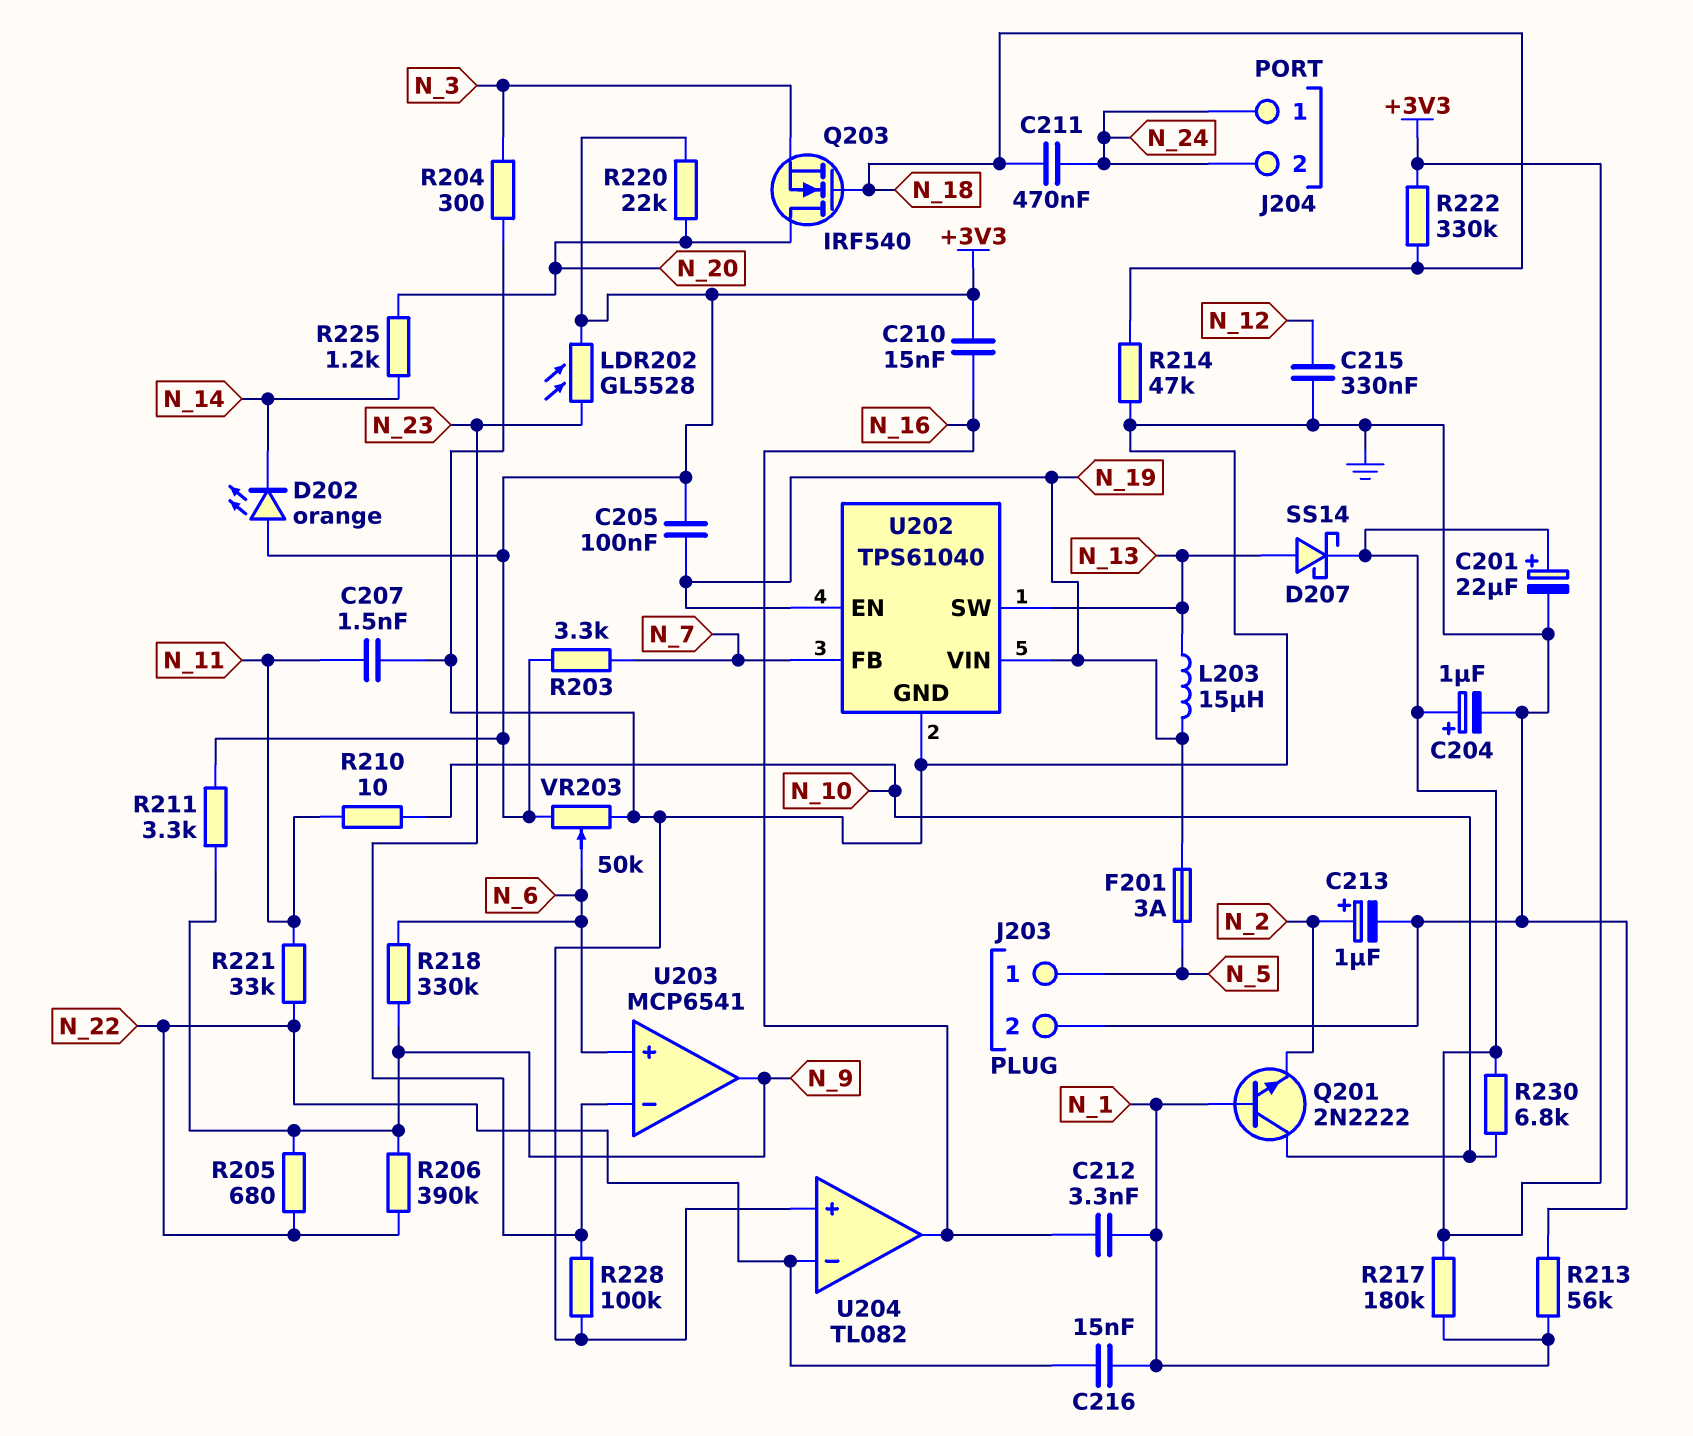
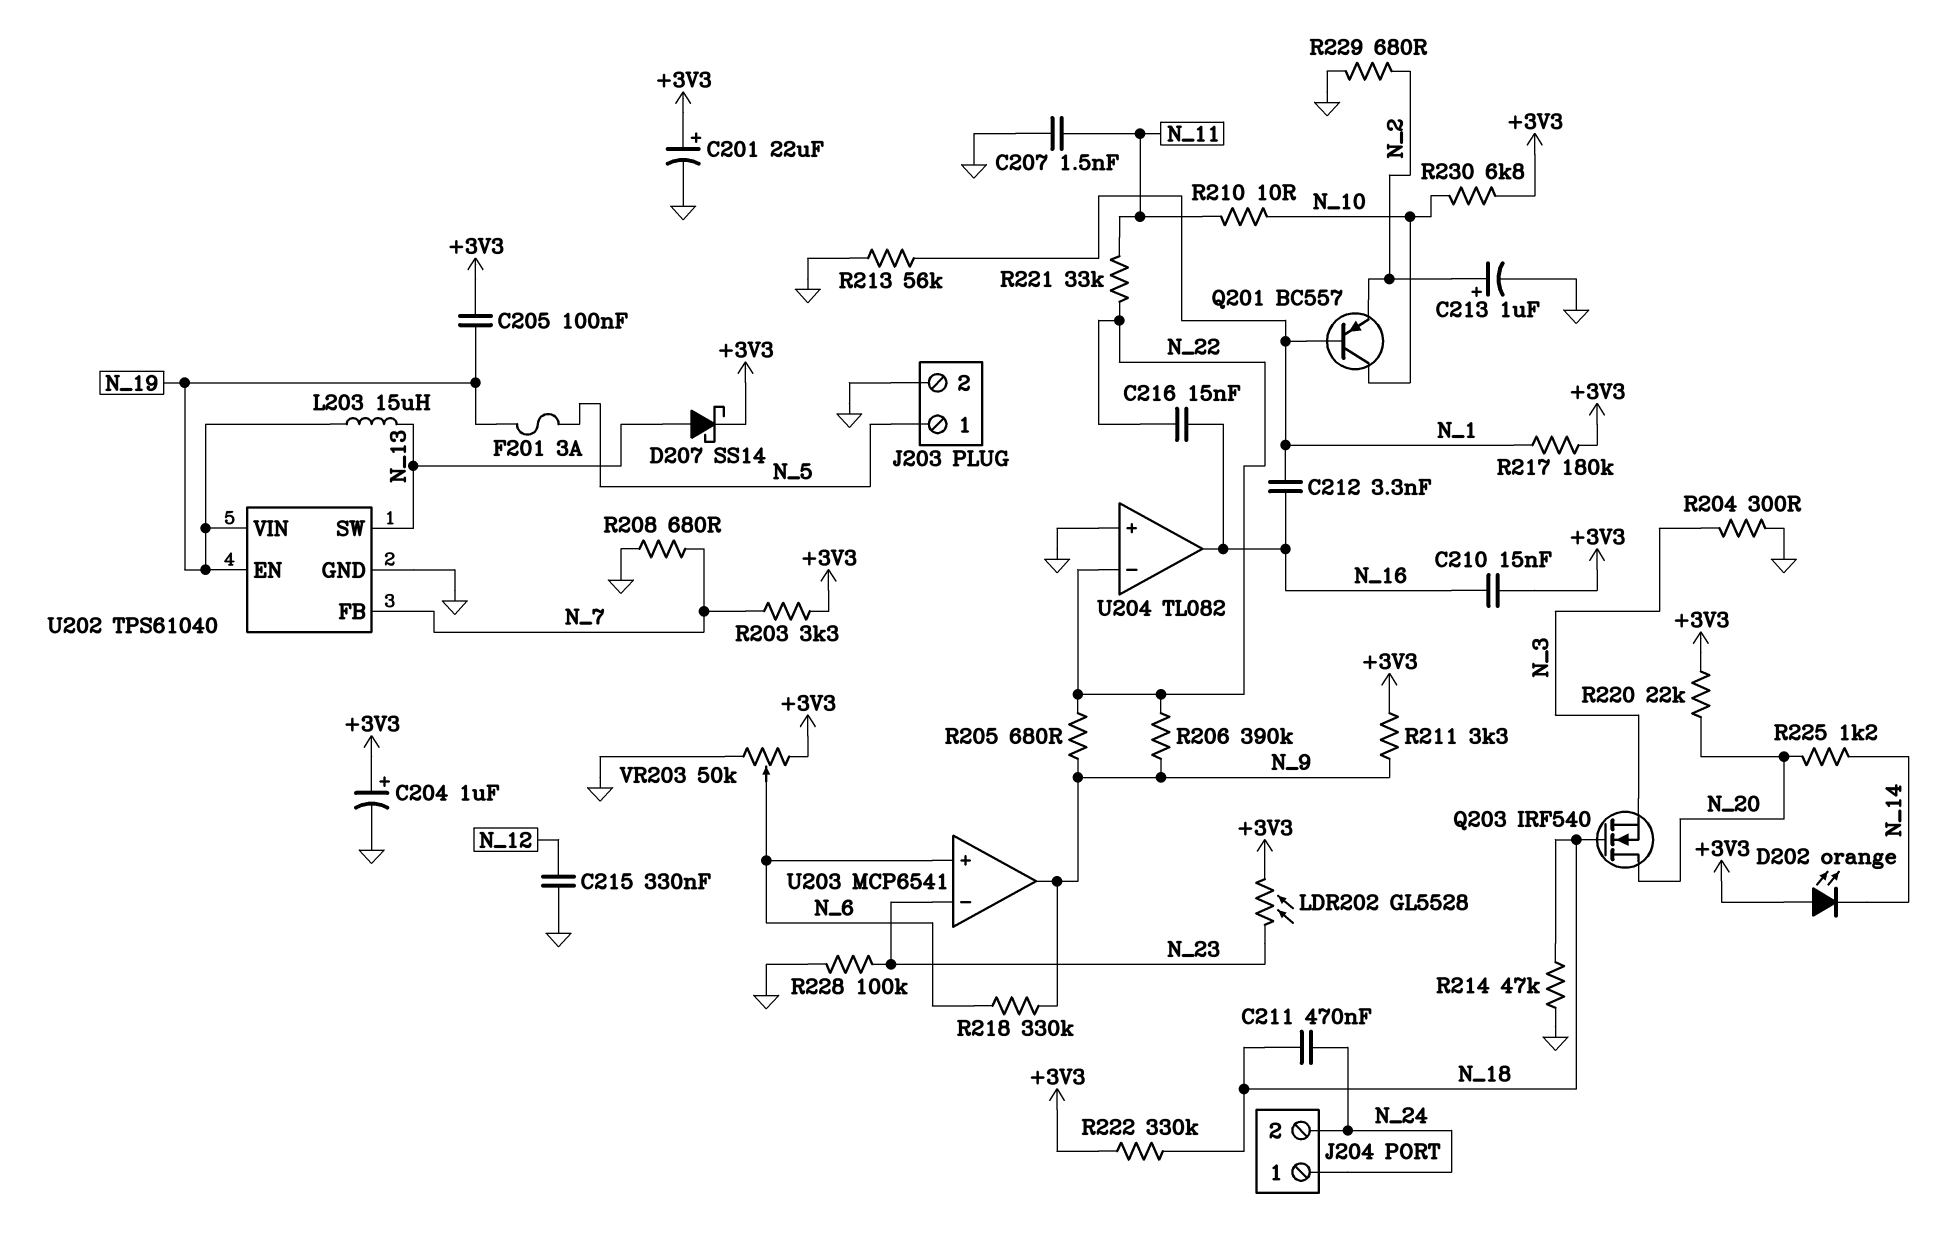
C216: 15nF (N_1, N_22) -> 15nF (N_16, N_22)
Q201: NPN 2N2222 (B N_1, C N_10, E N_2) -> PNP BC557 (B N_1, C N_10, E N_2)
R208: none -> 680 (GND, N_7)
R229: none -> 680 (GND, N_2)

